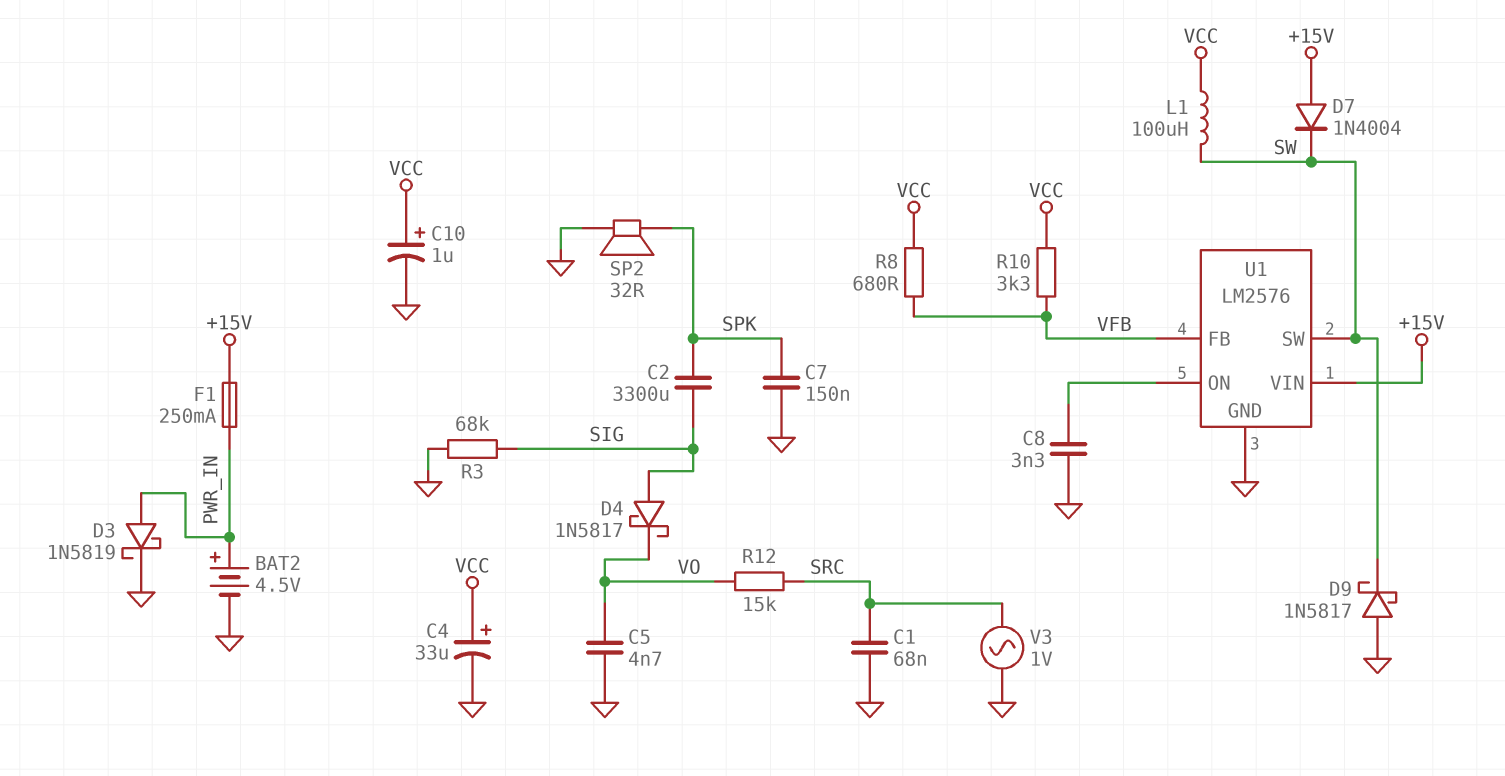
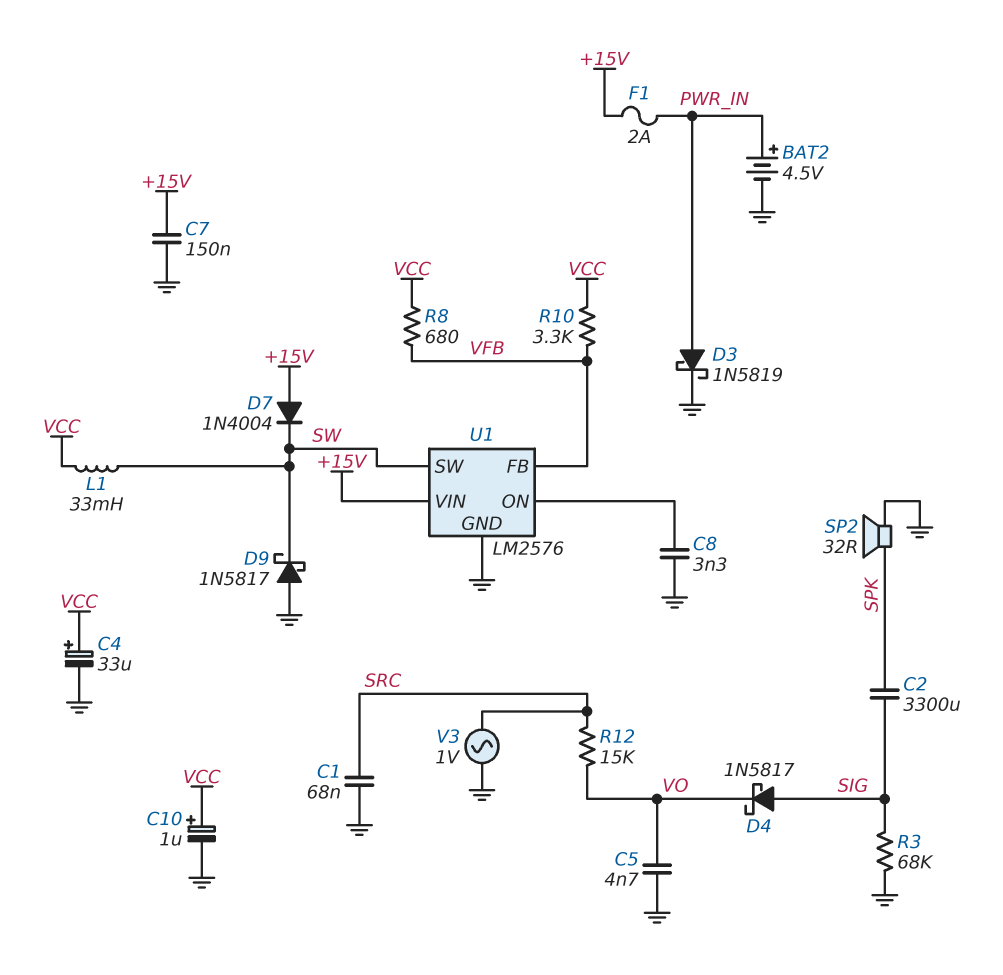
C7: 150nF (GND, SPK) -> 150nF (+15V, GND)
F1: 250mA (+15V, PWR_IN) -> 2A (+15V, PWR_IN)
L1: 100uH (SW, VCC) -> 33mH (SW, VCC)

